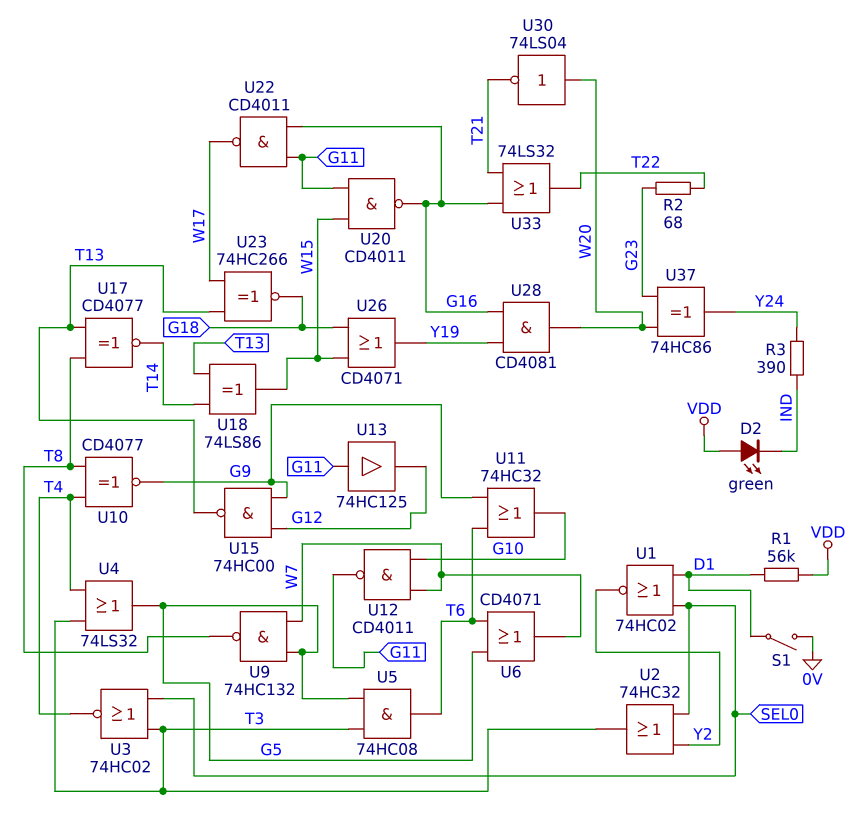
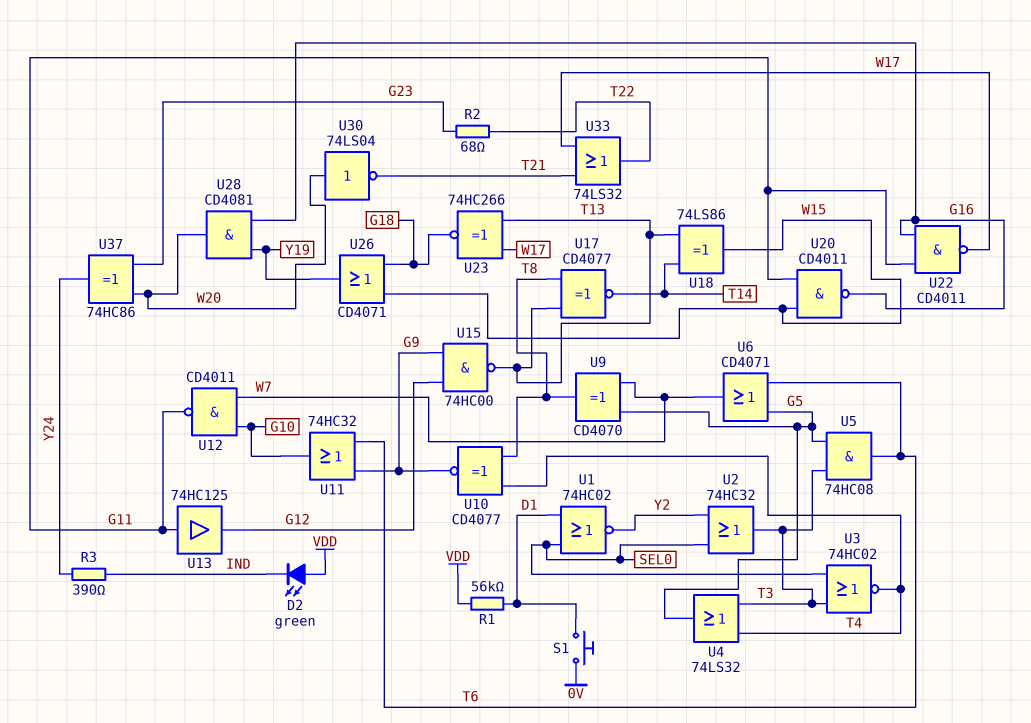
S1: switch (0V, D1) -> button (0V, D1)
U9: NAND 74HC132 (in G5, in W7, out T8) -> XOR CD4070 (in G5, in W7, out T8)
U33: OR 74LS32 (in G16, in T21, out T22) -> OR 74LS32 (in T21, in W17, out T22)

